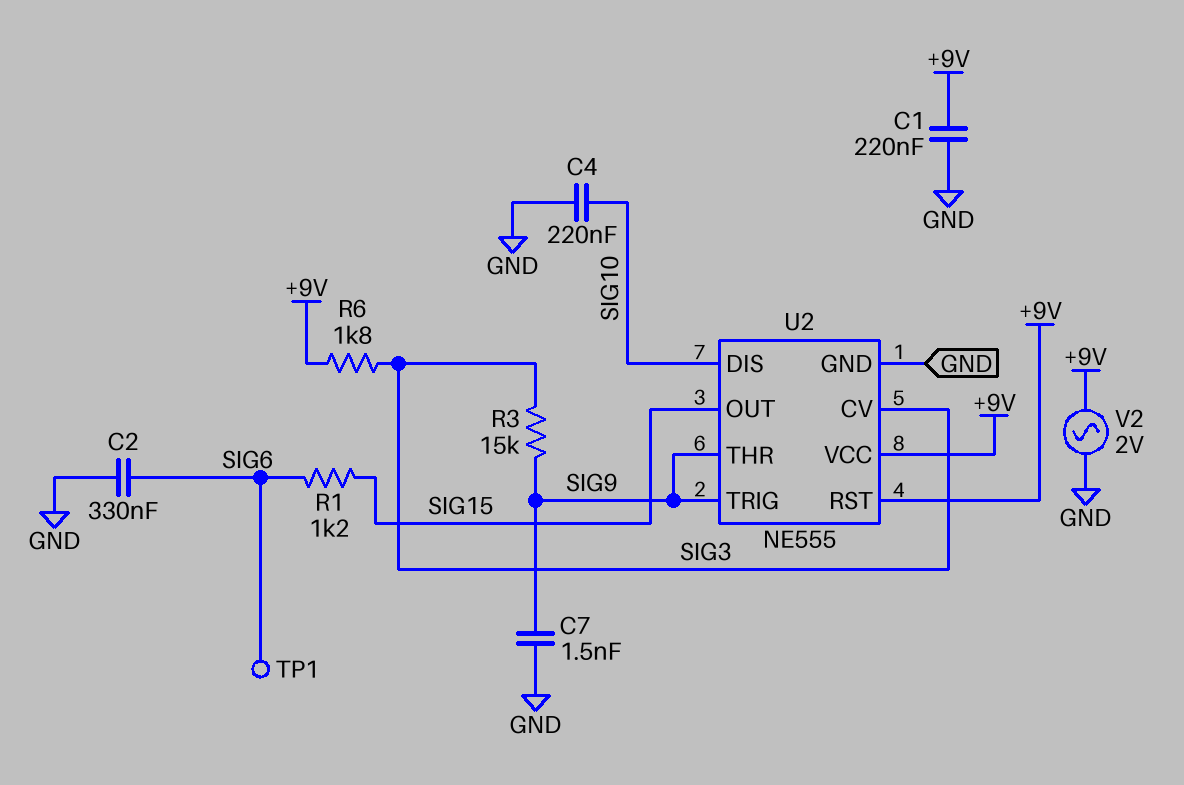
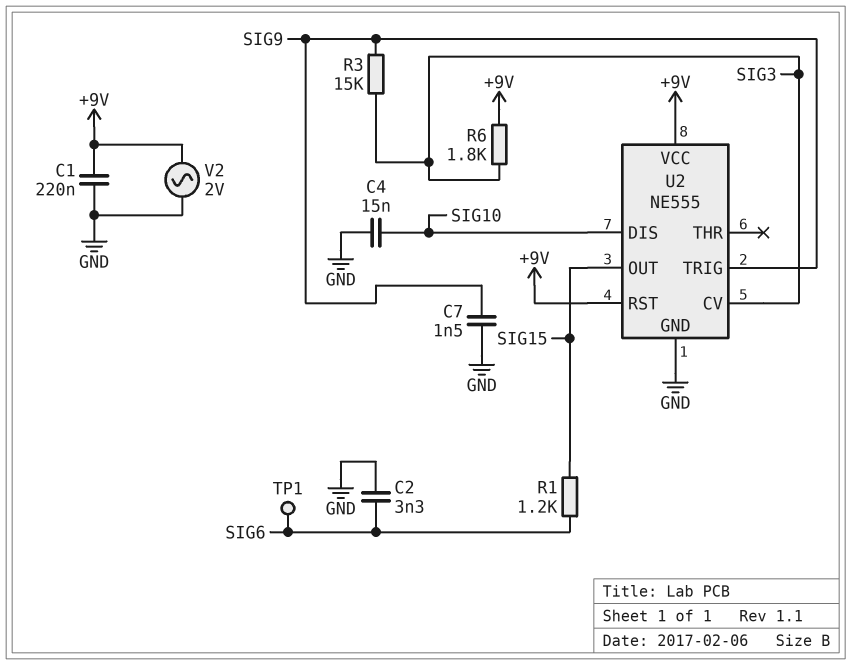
C2: 330nF (GND, SIG6) -> 3.3nF (GND, SIG6)
C4: 220nF (GND, SIG10) -> 15nF (GND, SIG10)
U2 pin THR: SIG9 -> none

